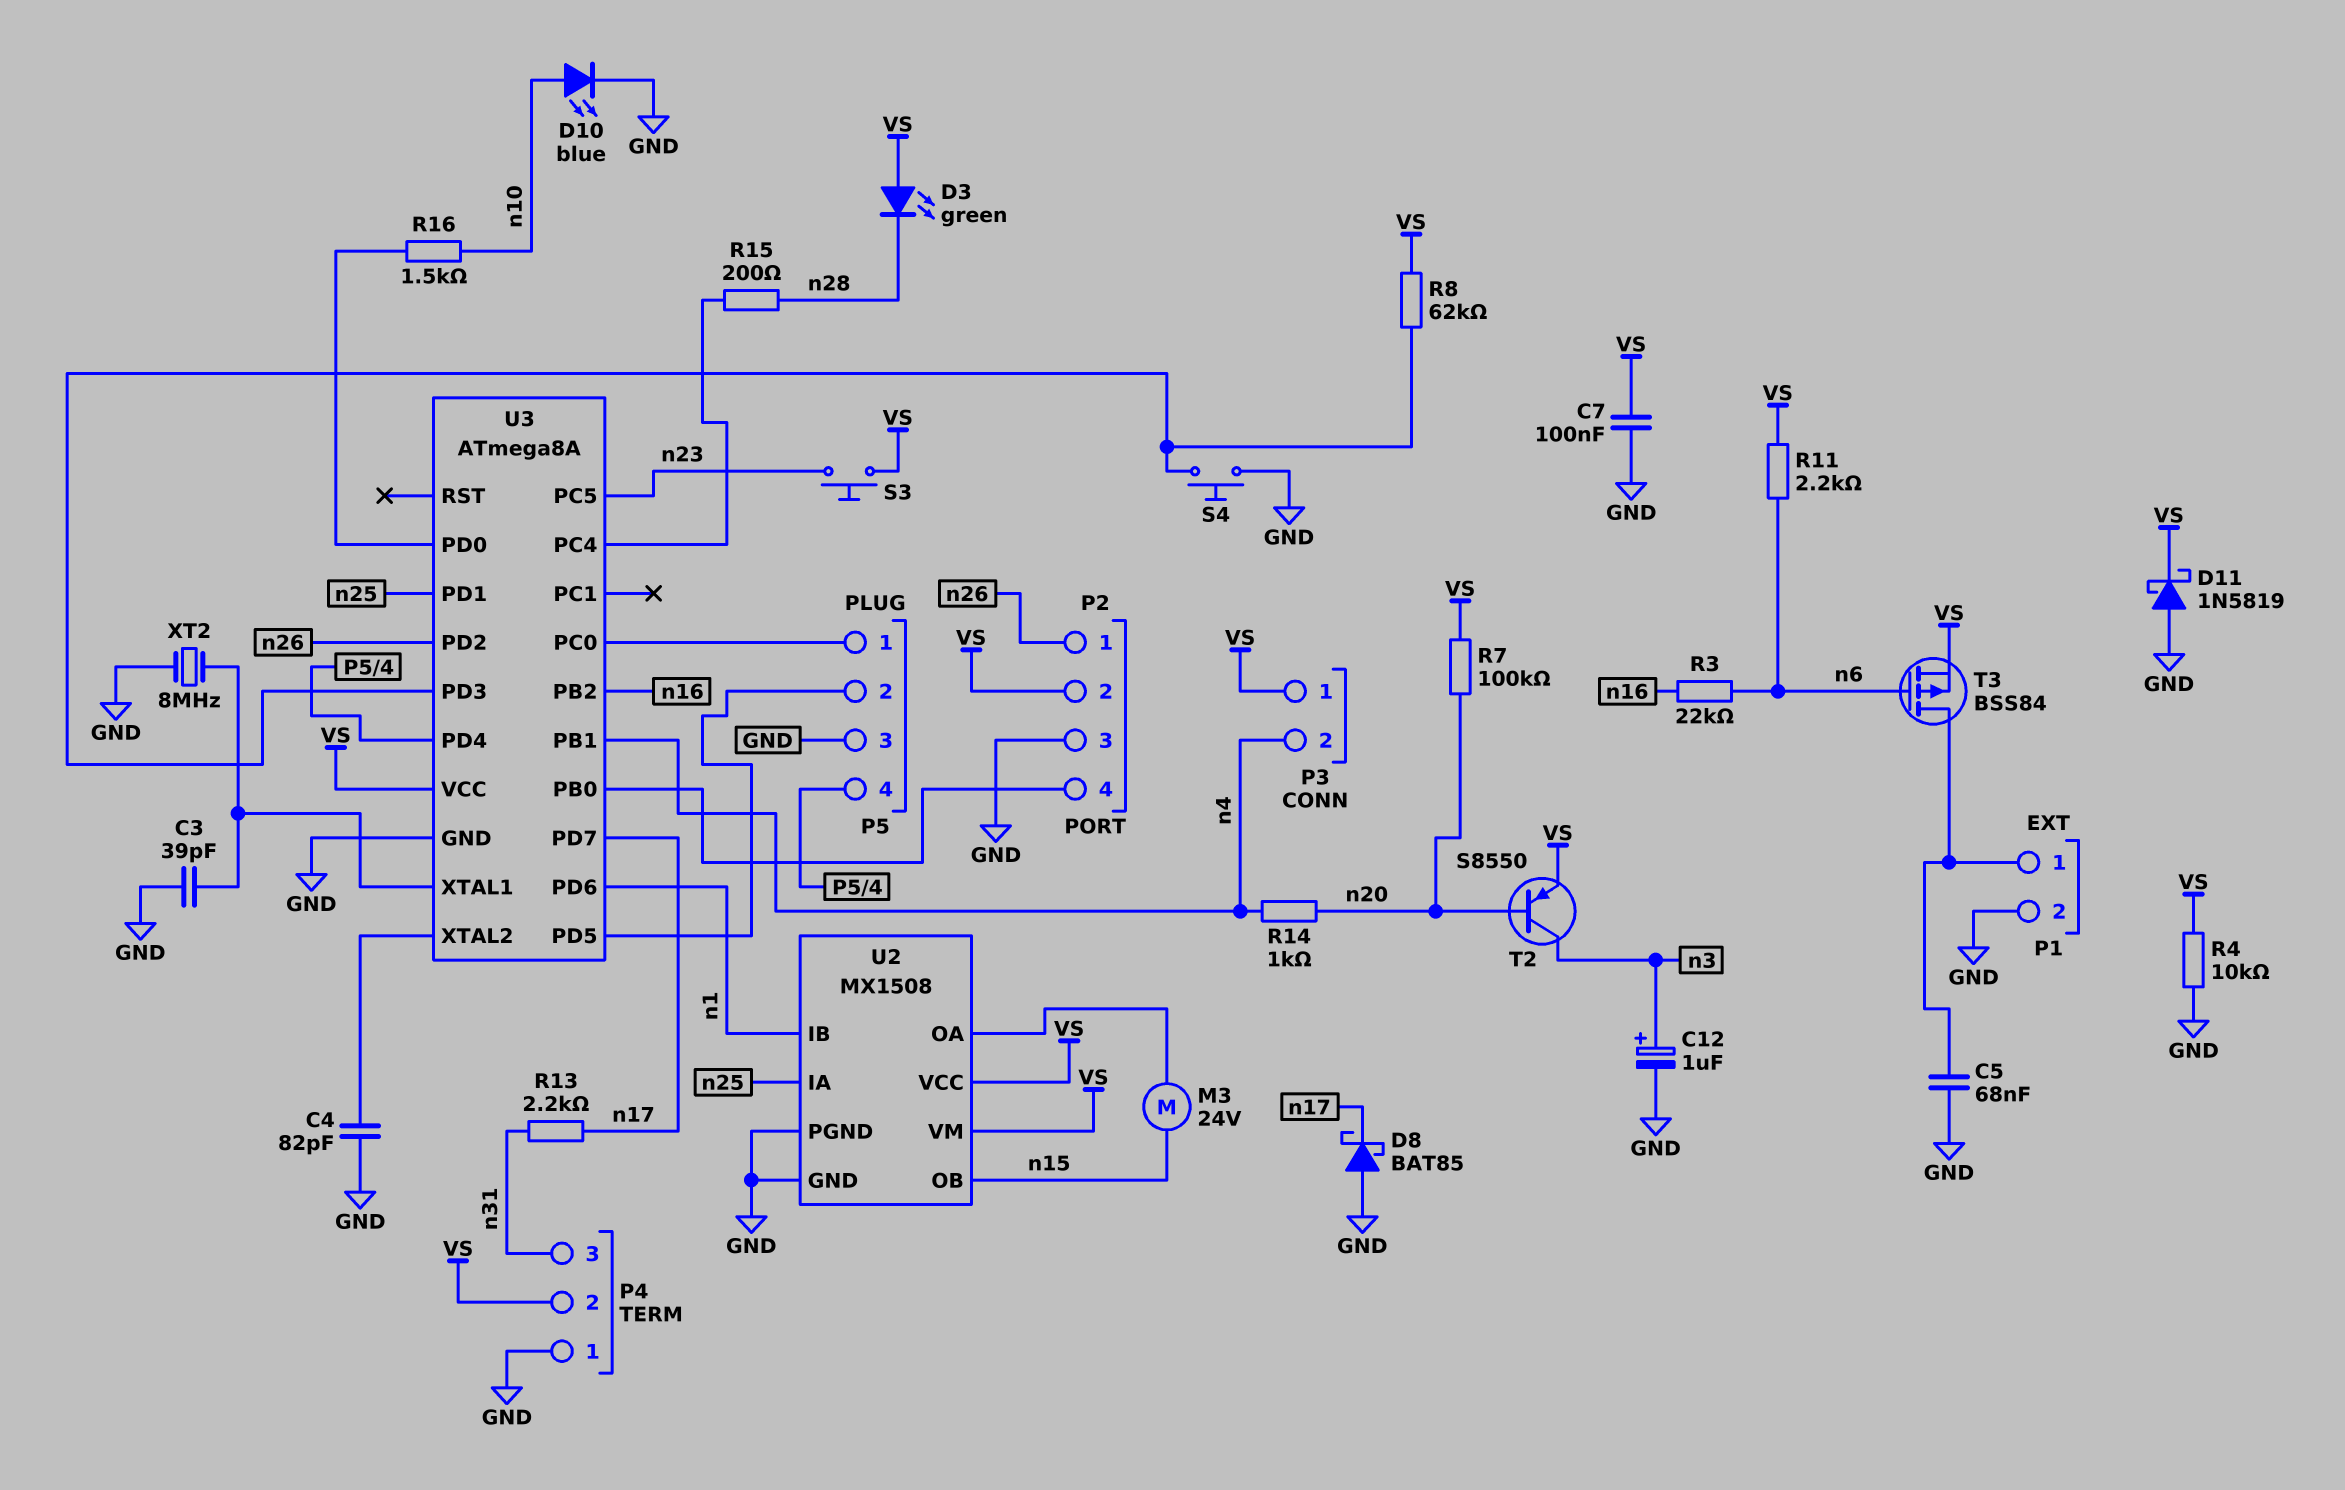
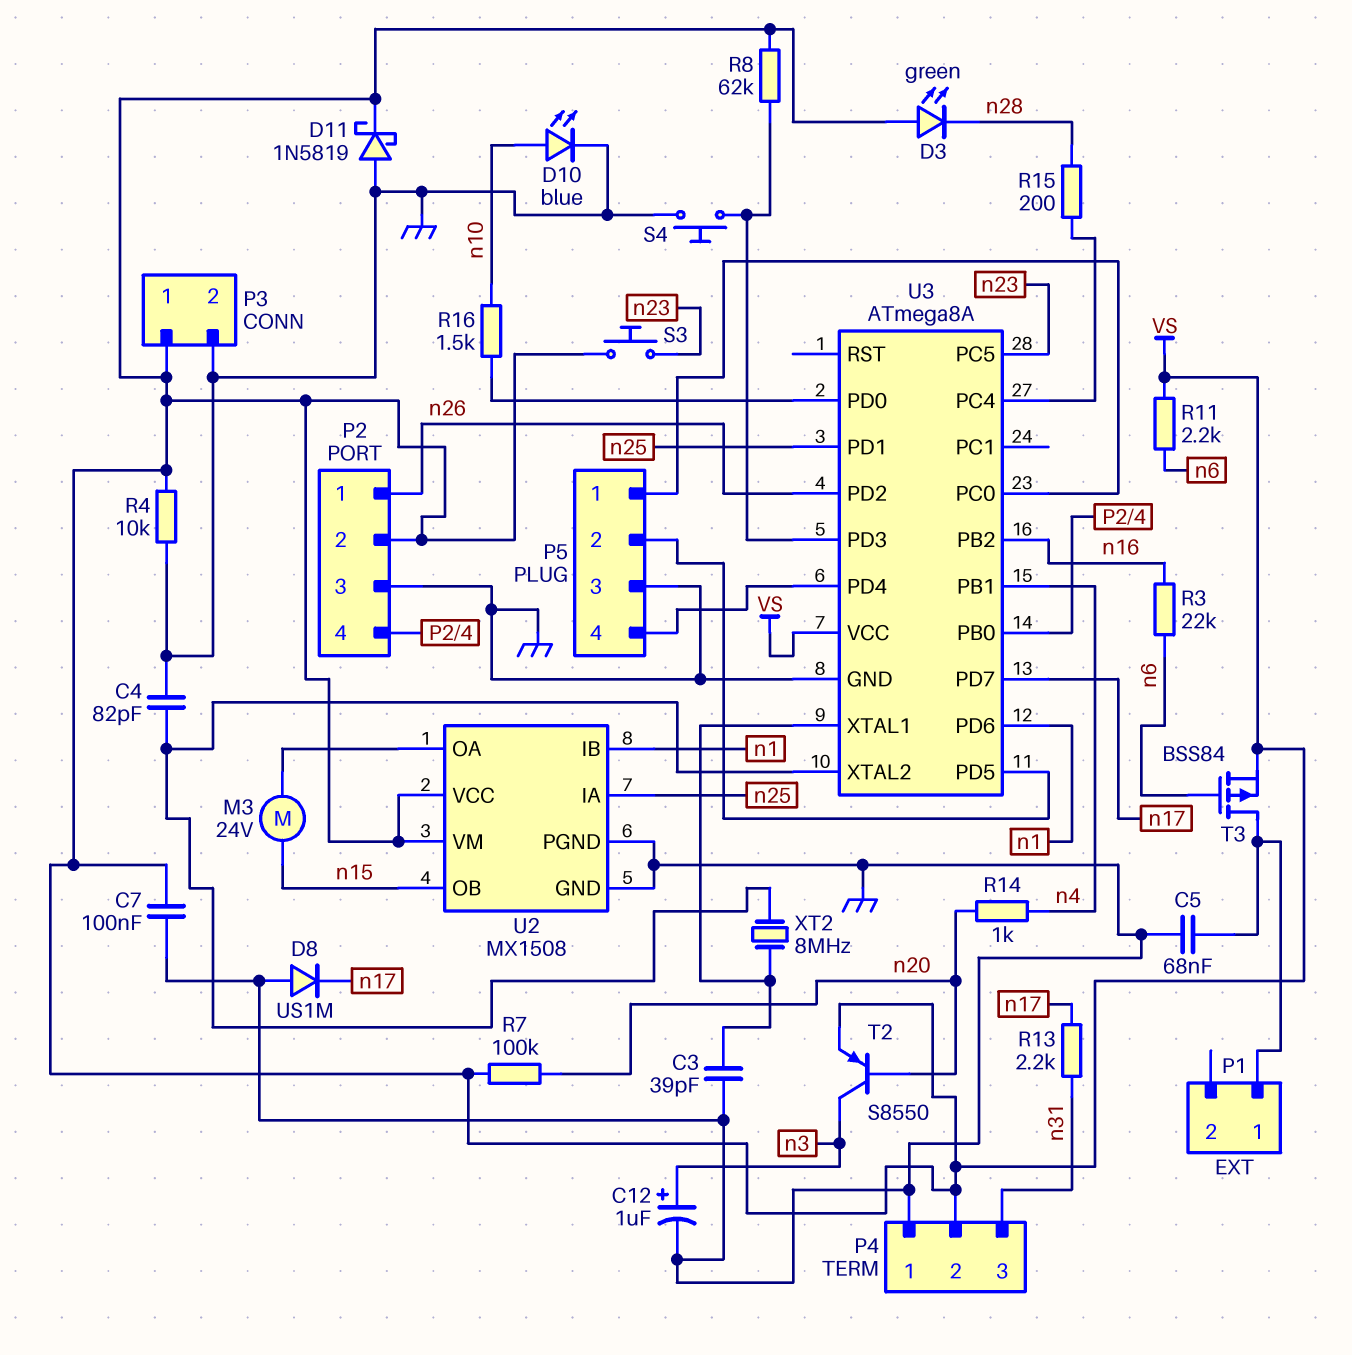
D8: schottky BAT85 (A GND, K n17) -> diode US1M (A GND, K n17)
P1 pin 2: GND -> none
P3 pin 2: n4 -> GND
XT2: 8MHz (GND, U3/XTAL1) -> 8MHz (U3/XTAL1, U3/XTAL2)

